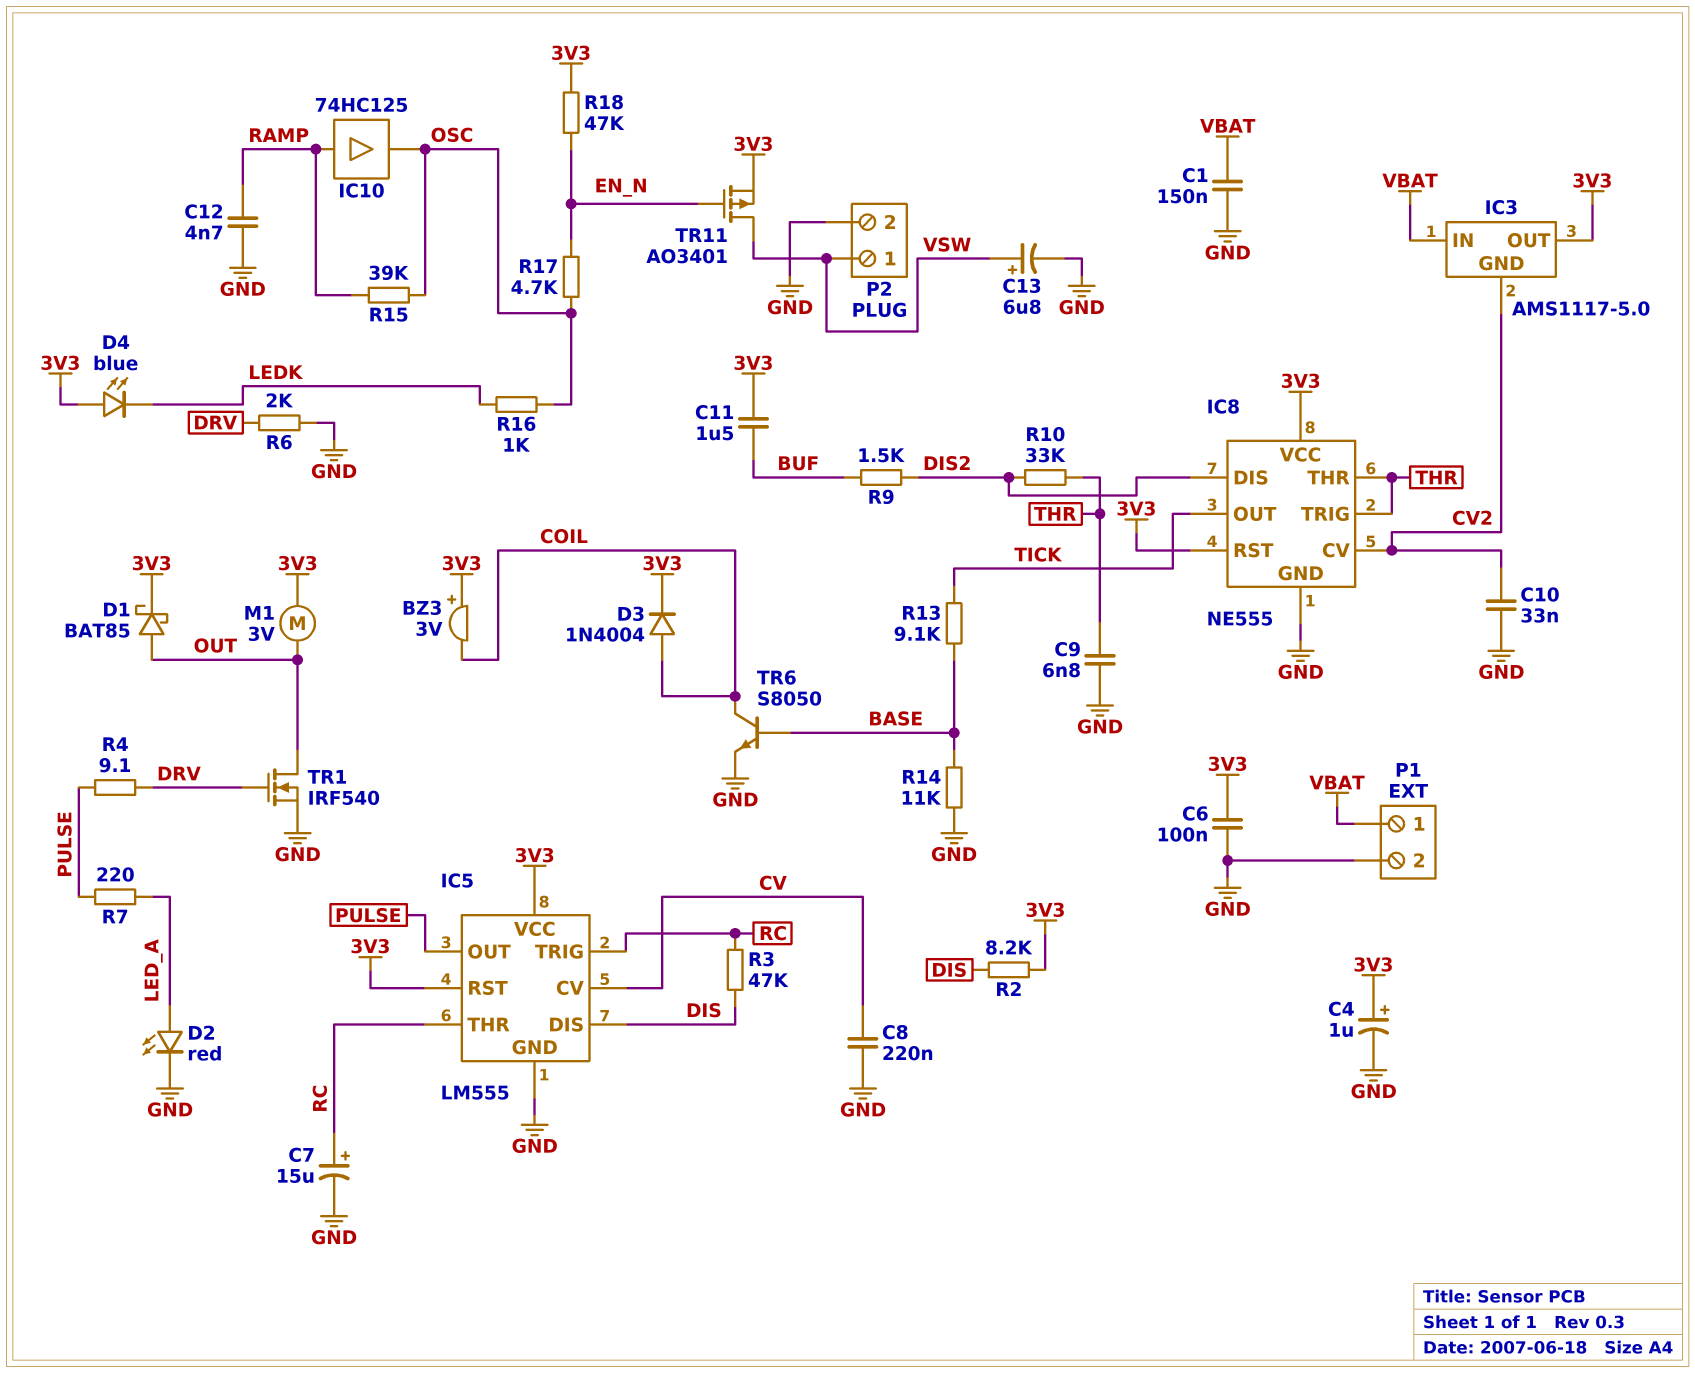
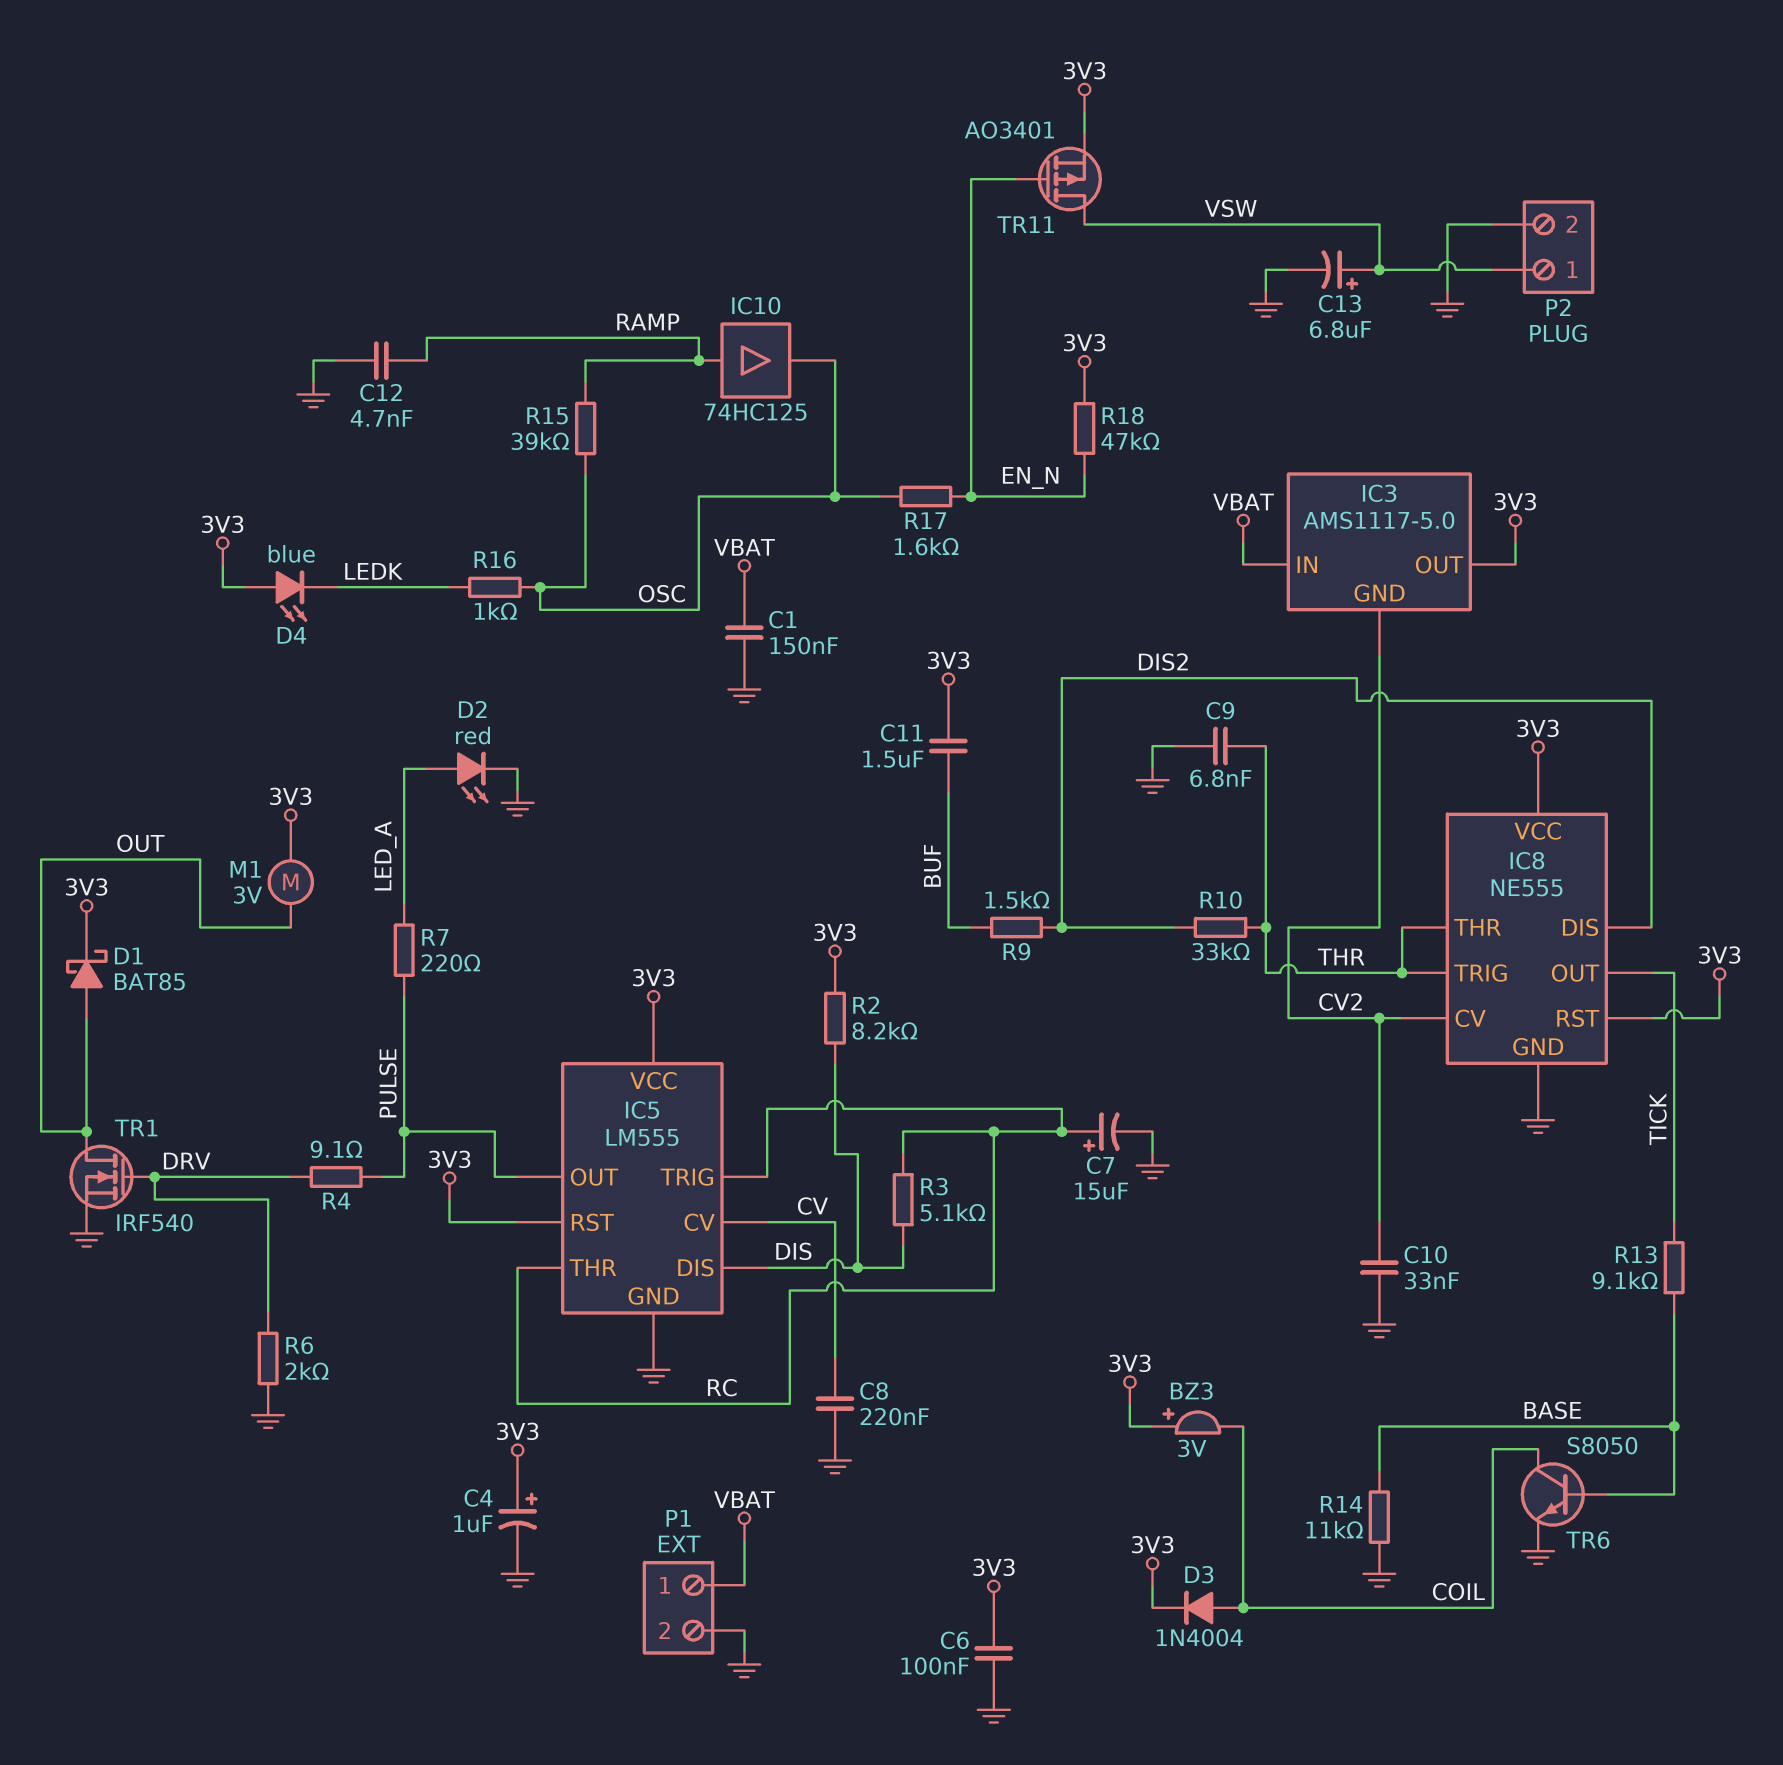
R3: 47k (DIS, RC) -> 5.1k (DIS, RC)
R17: 4.7k (EN_N, OSC) -> 1.6k (EN_N, OSC)

